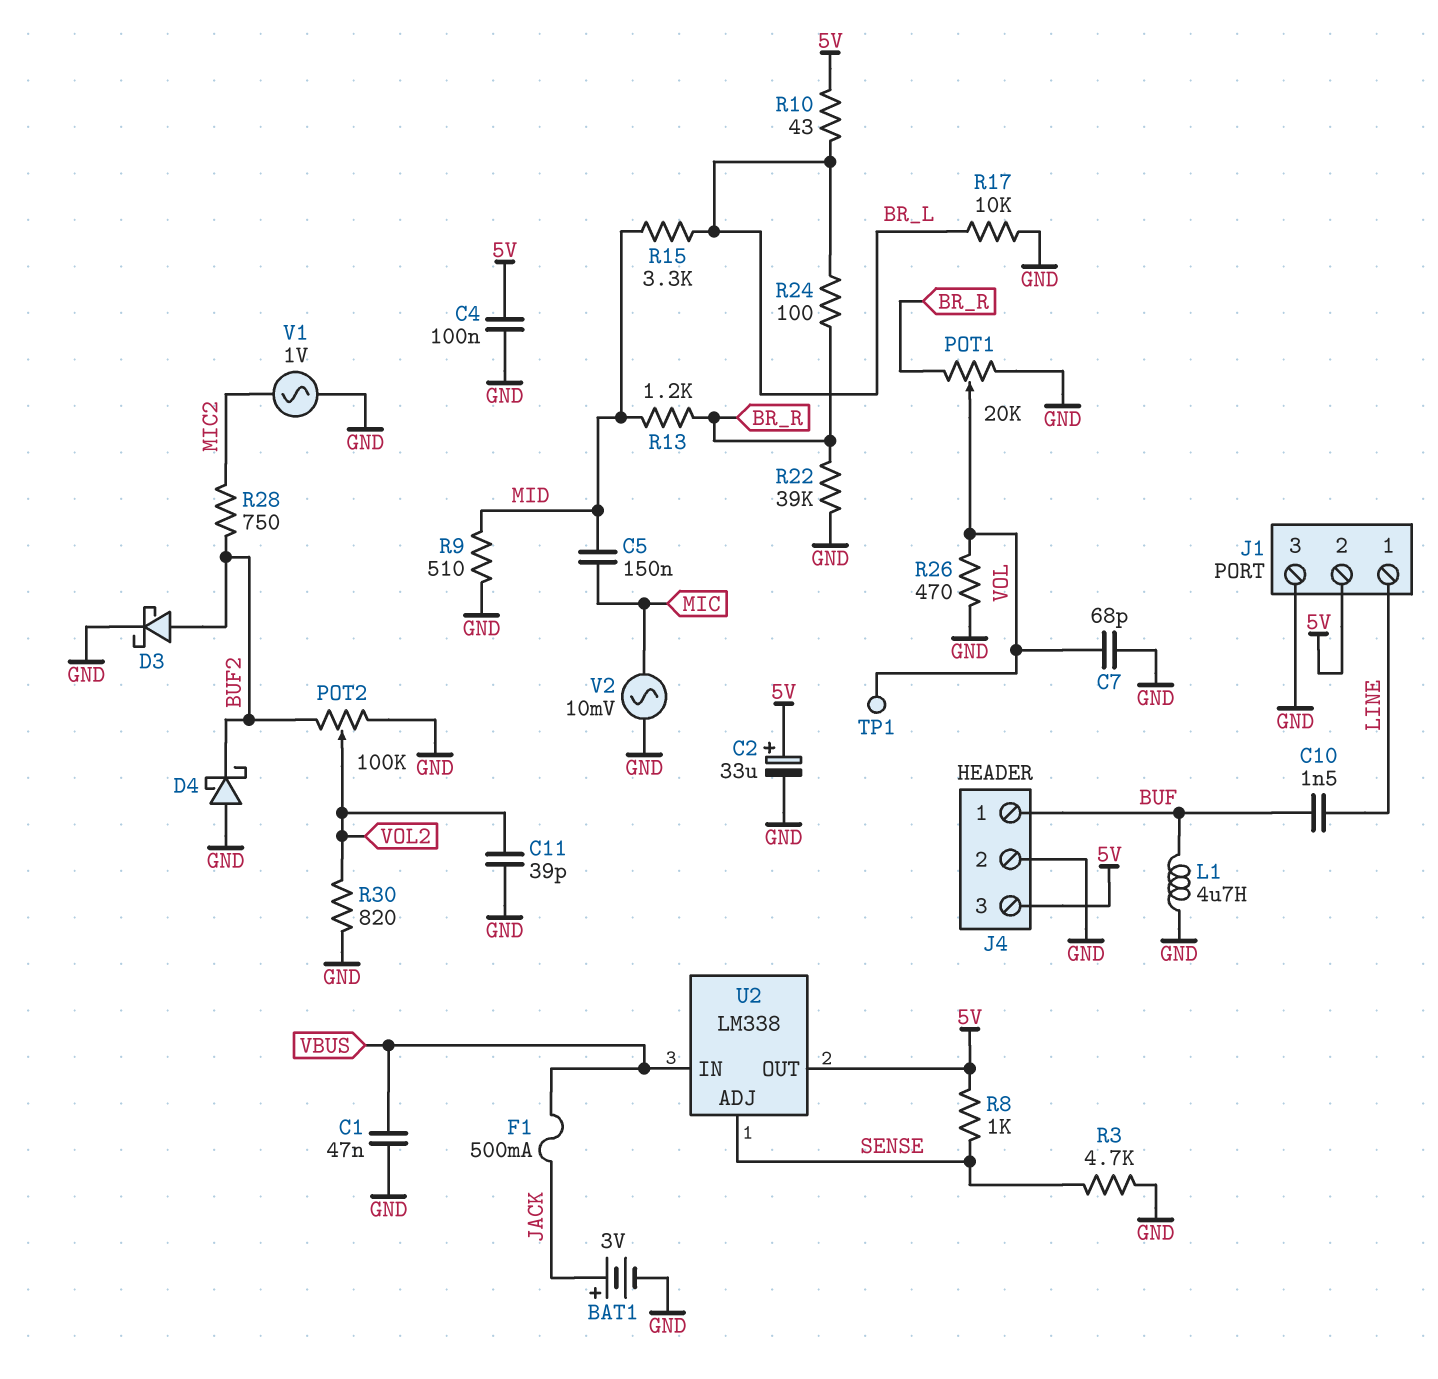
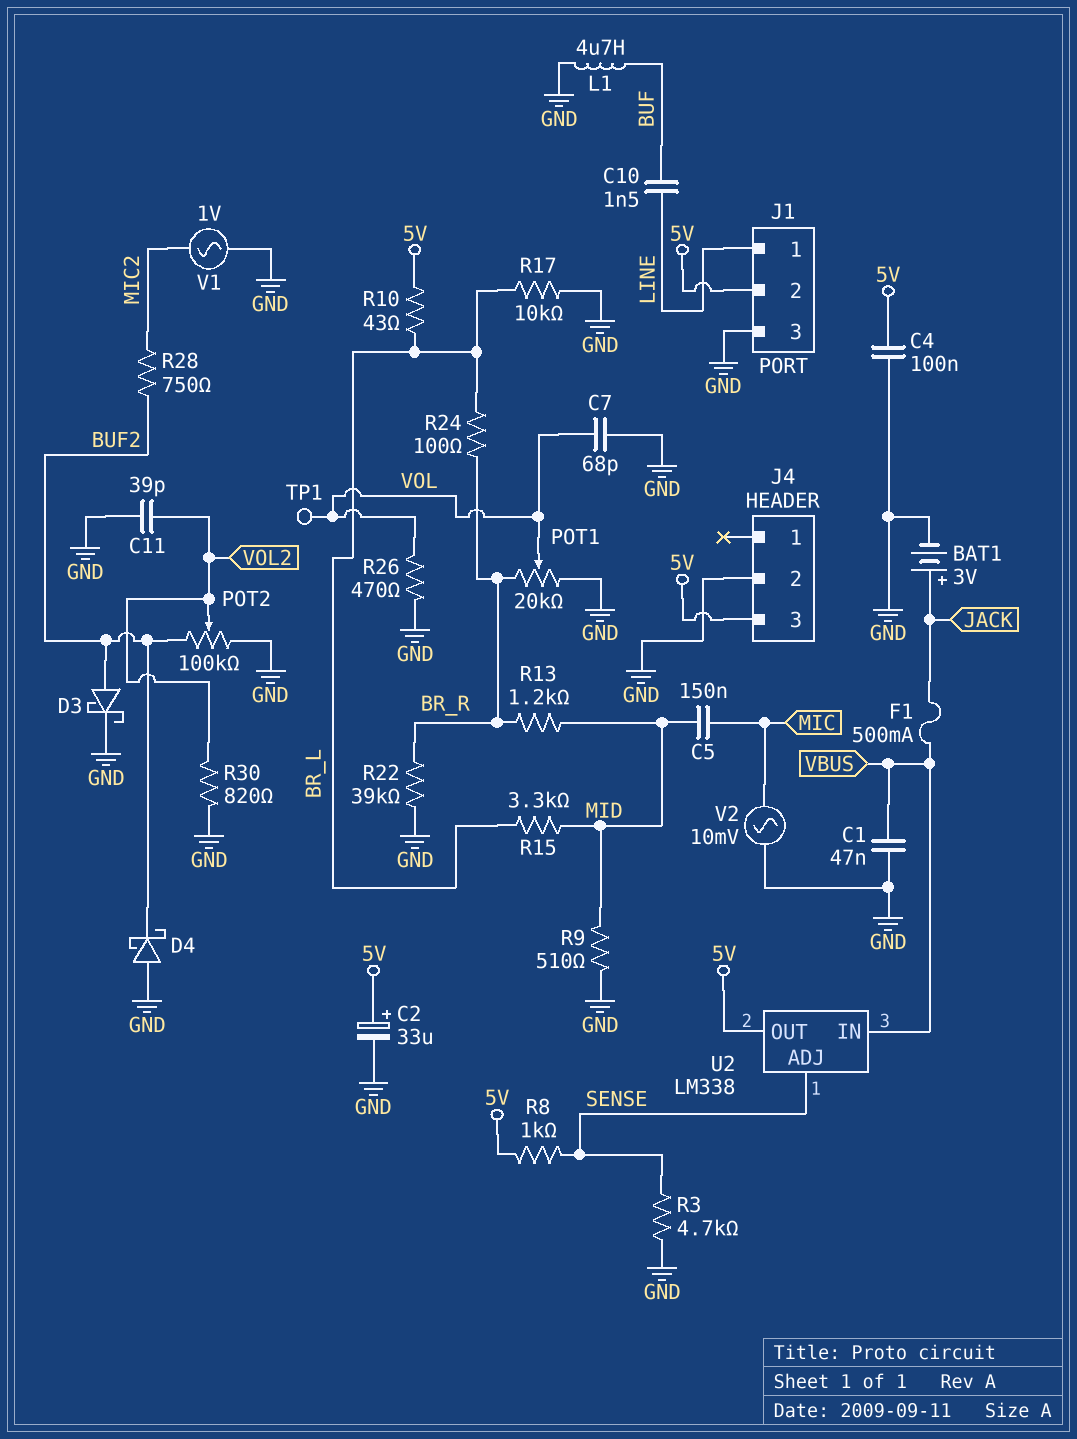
J4 pin 1: BUF -> none

